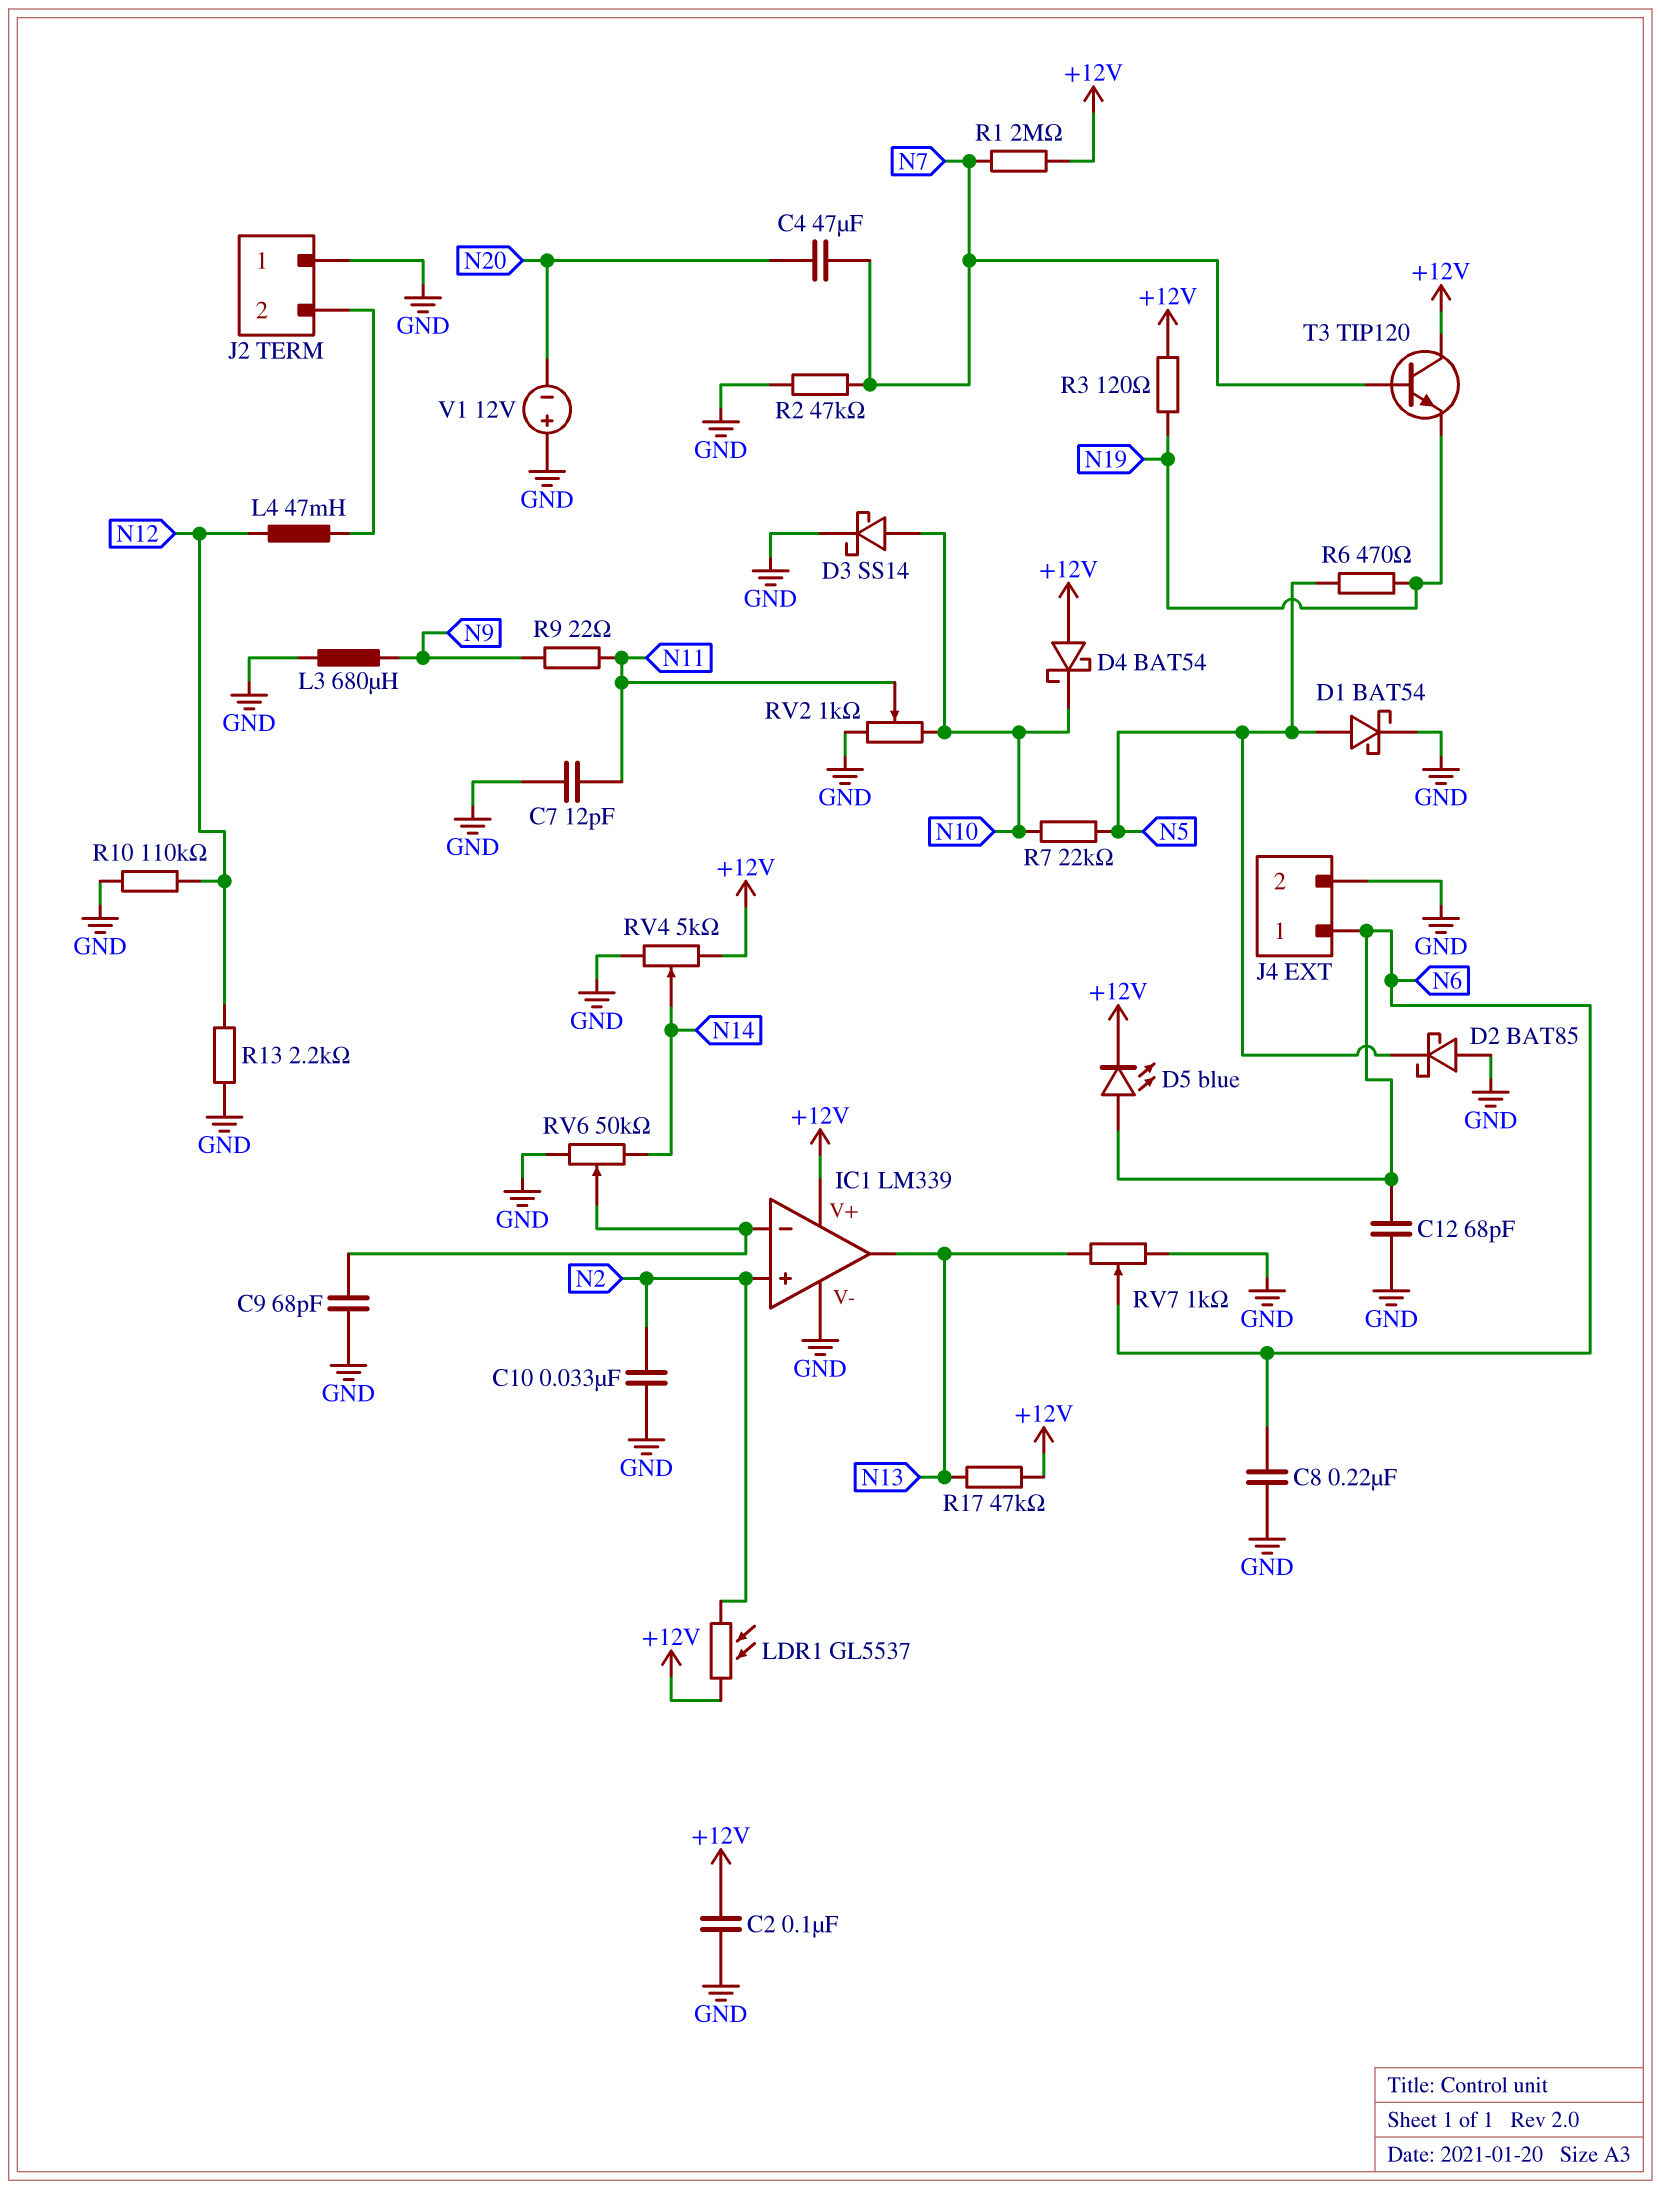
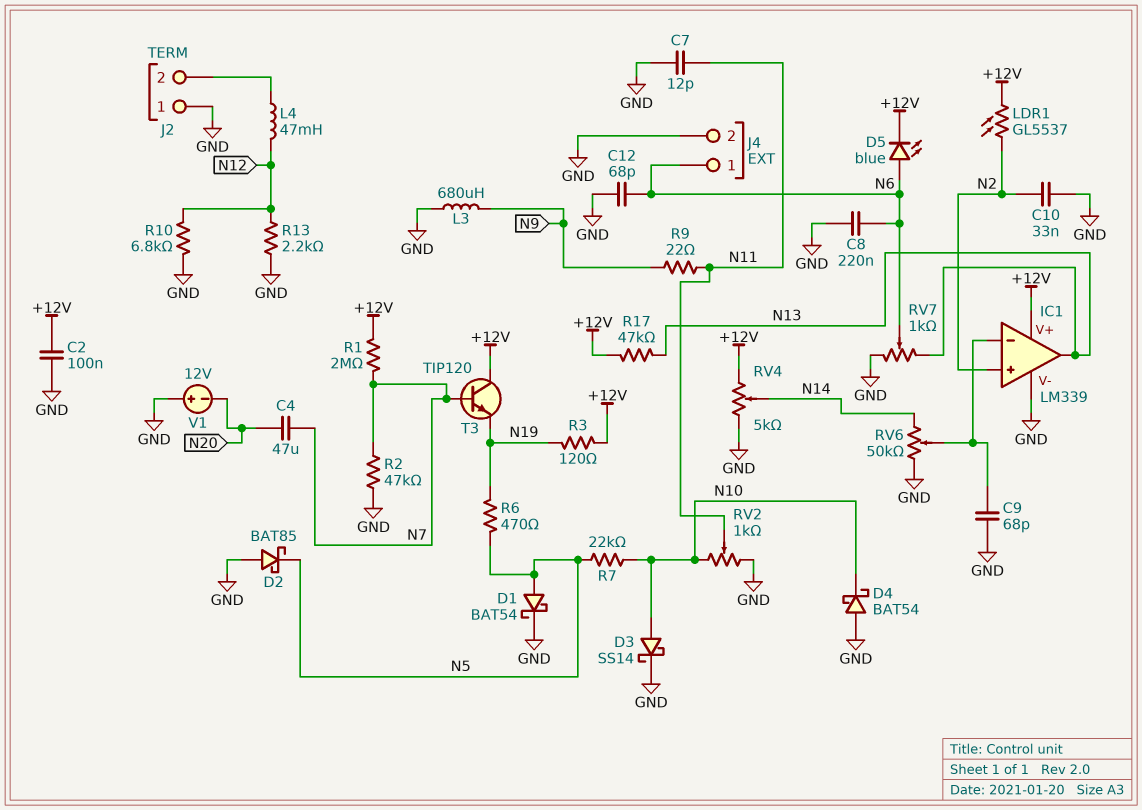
D4: schottky BAT54 (A +12V, K N10) -> schottky BAT54 (A GND, K N10)
R10: 110k (GND, N12) -> 6.8k (GND, N12)

